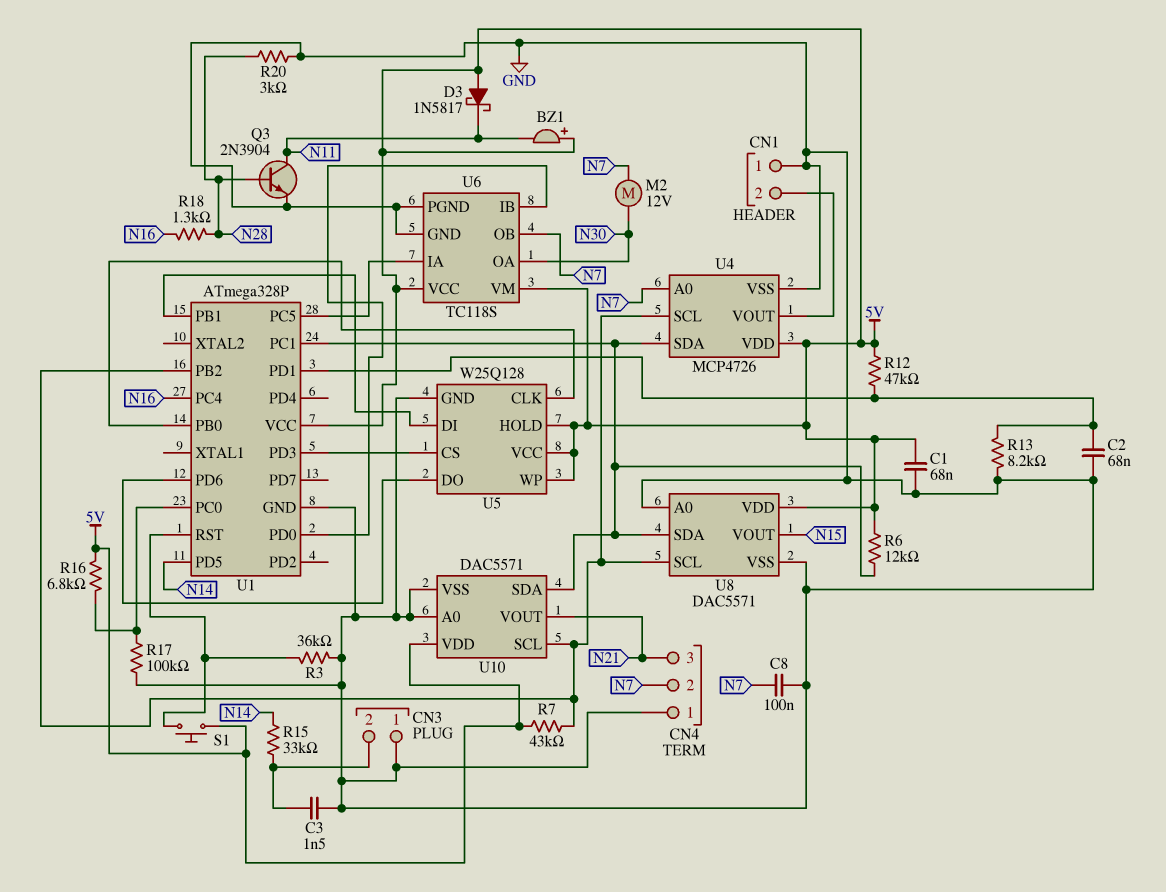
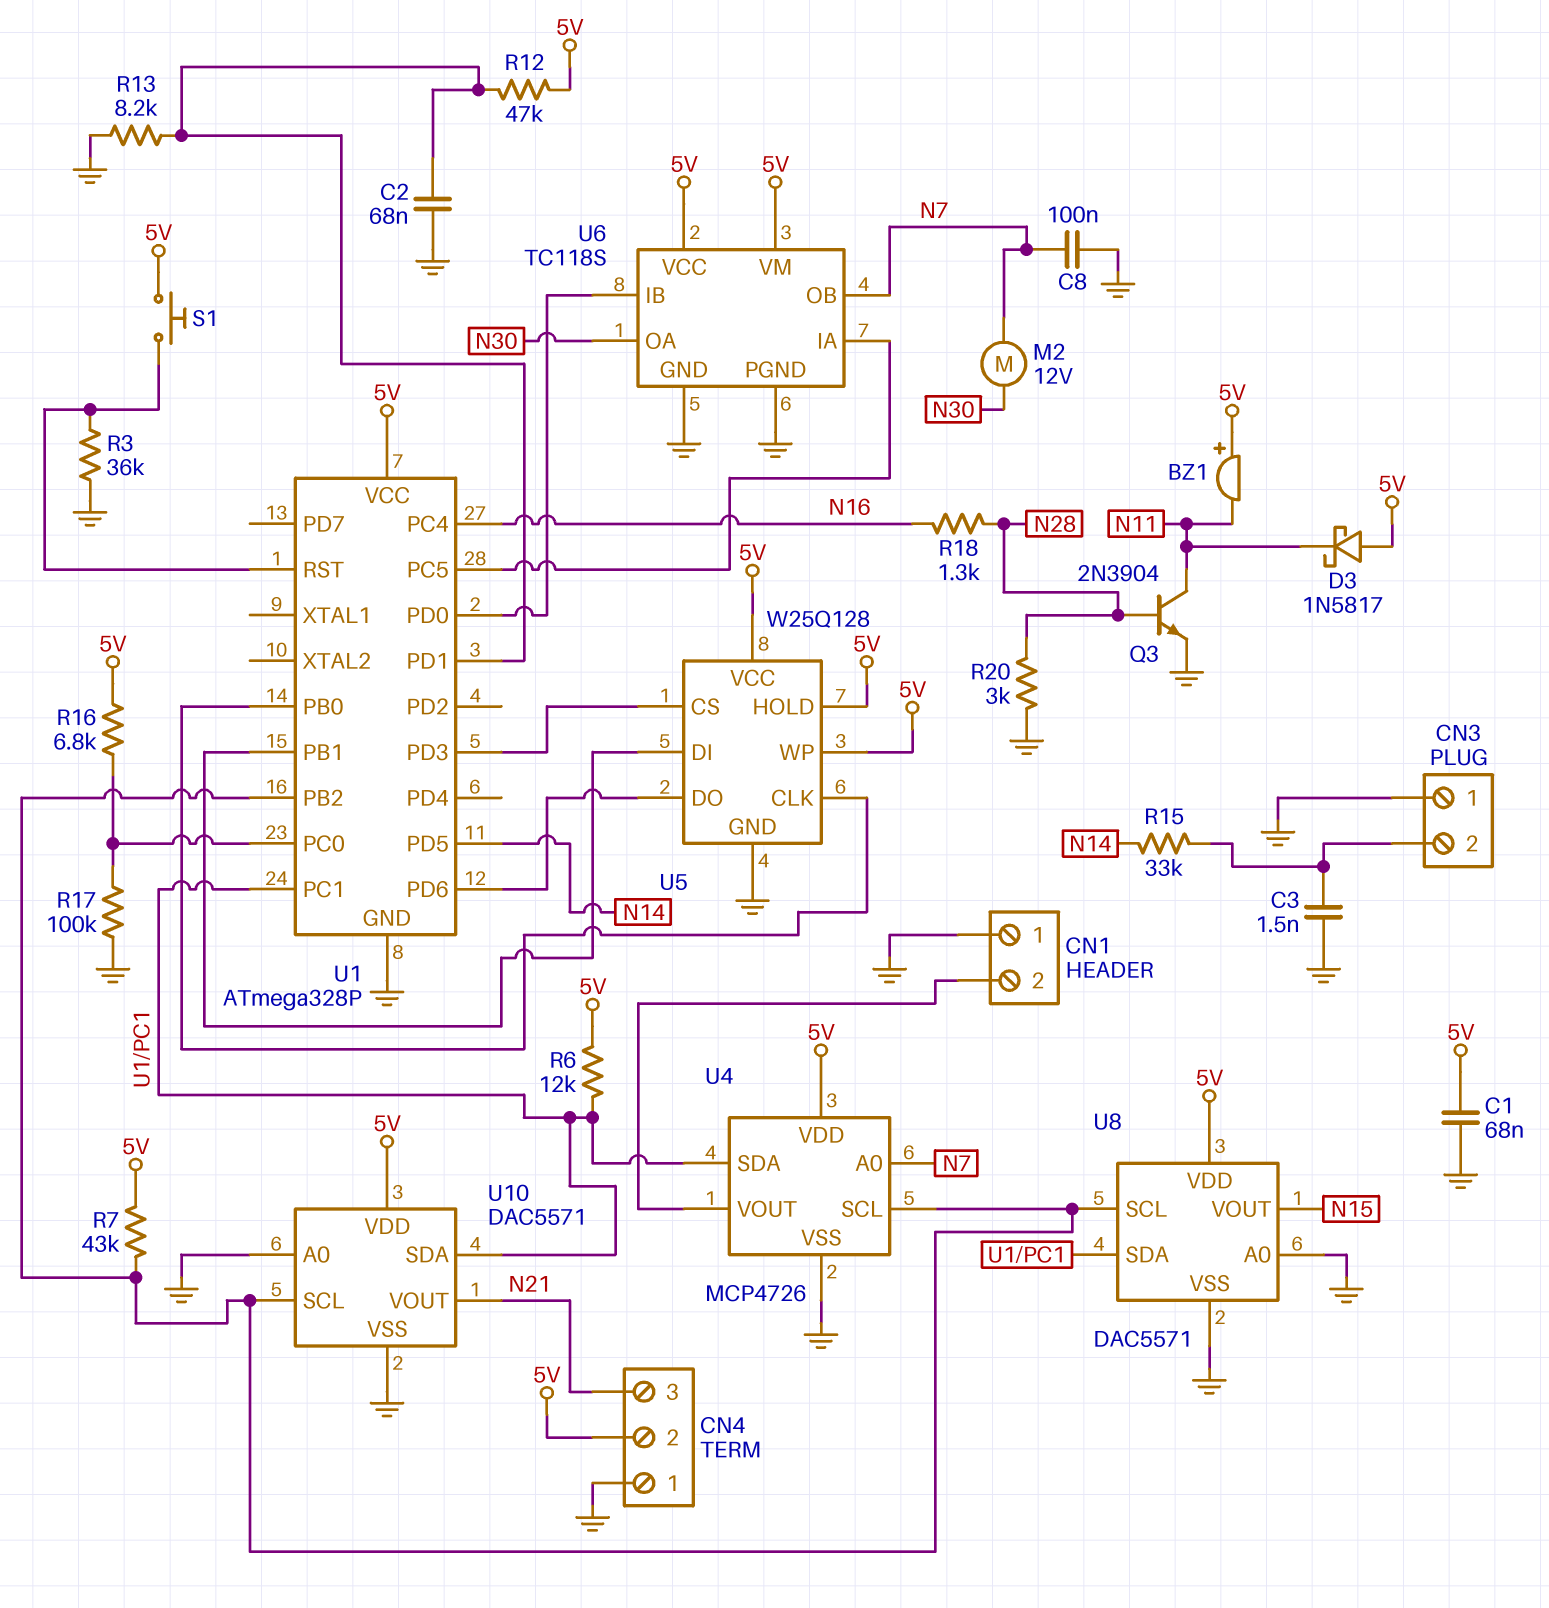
CN4 pin 2: N7 -> 5V

